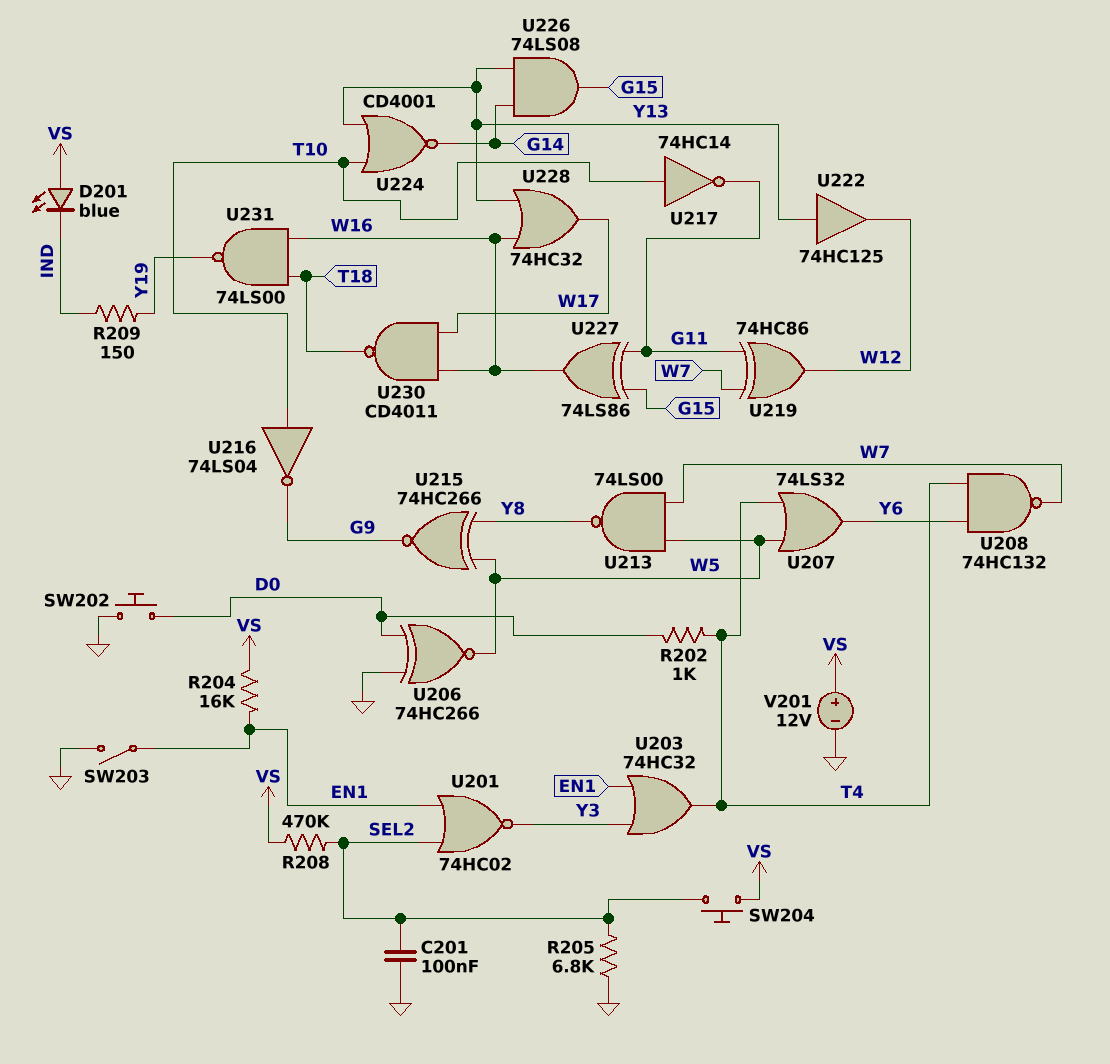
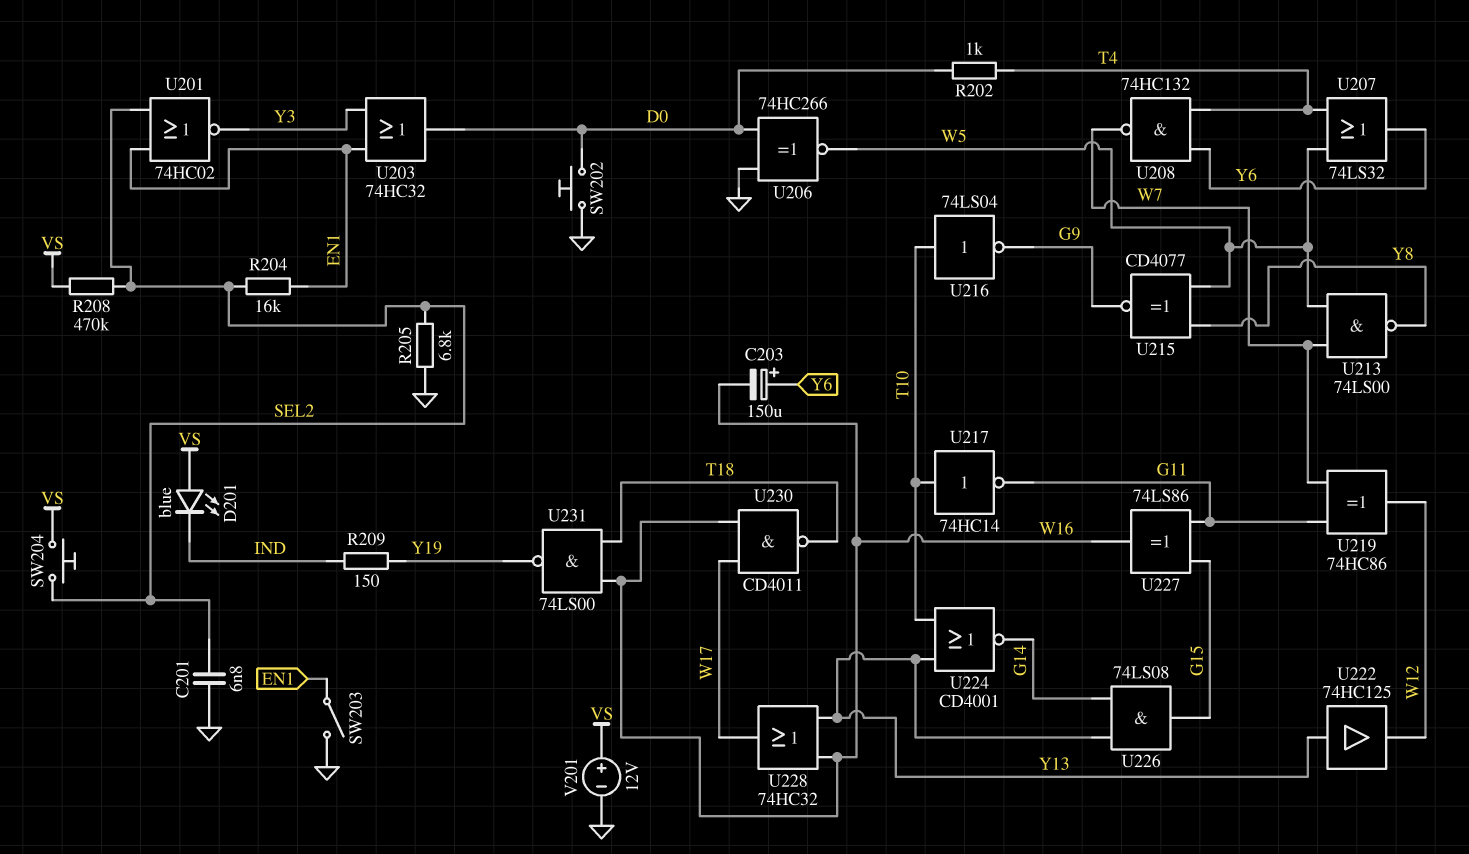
C201: 100nF (GND, SEL2) -> 6.8nF (GND, SEL2)
C203: none -> 150uF (plus Y6, minus W16)
R204: 16k (EN1, VS) -> 16k (EN1, SEL2)
U203: OR 74HC32 (in EN1, in Y3, out T4) -> OR 74HC32 (in EN1, in Y3, out D0)
U215: XNOR 74HC266 (in W5, in Y8, out G9) -> XNOR CD4077 (in W5, in Y8, out G9)

